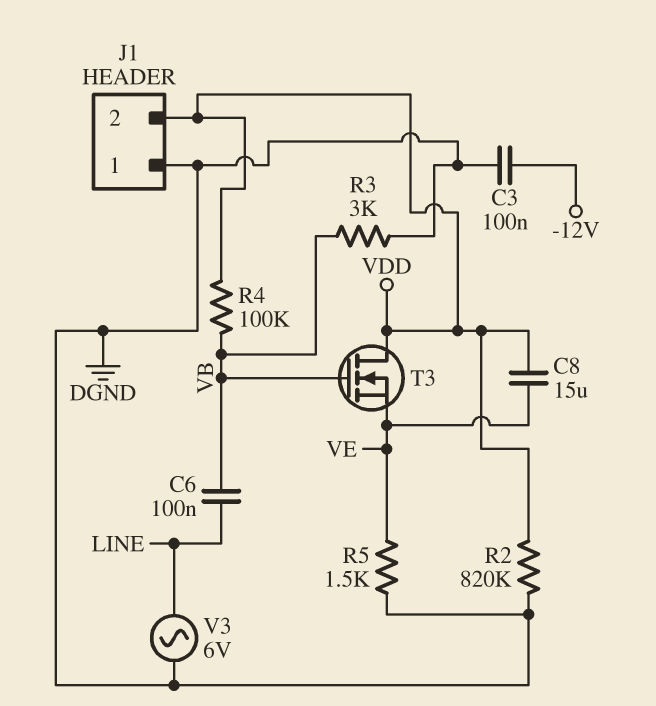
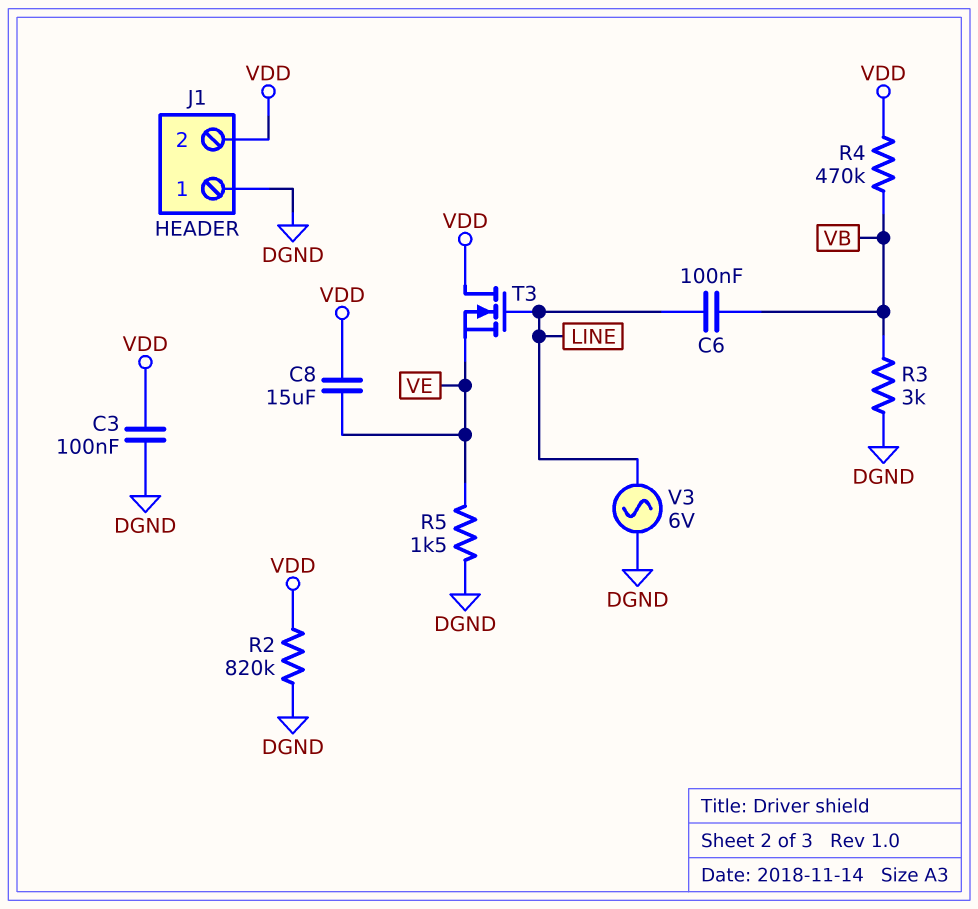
C3: 100nF (-12V, DGND) -> 100nF (DGND, VDD)
R4: 100k (VB, VDD) -> 470k (VB, VDD)
T3: NMOS (G VB, D VDD, S VE) -> NMOS (G LINE, D VDD, S VE)

